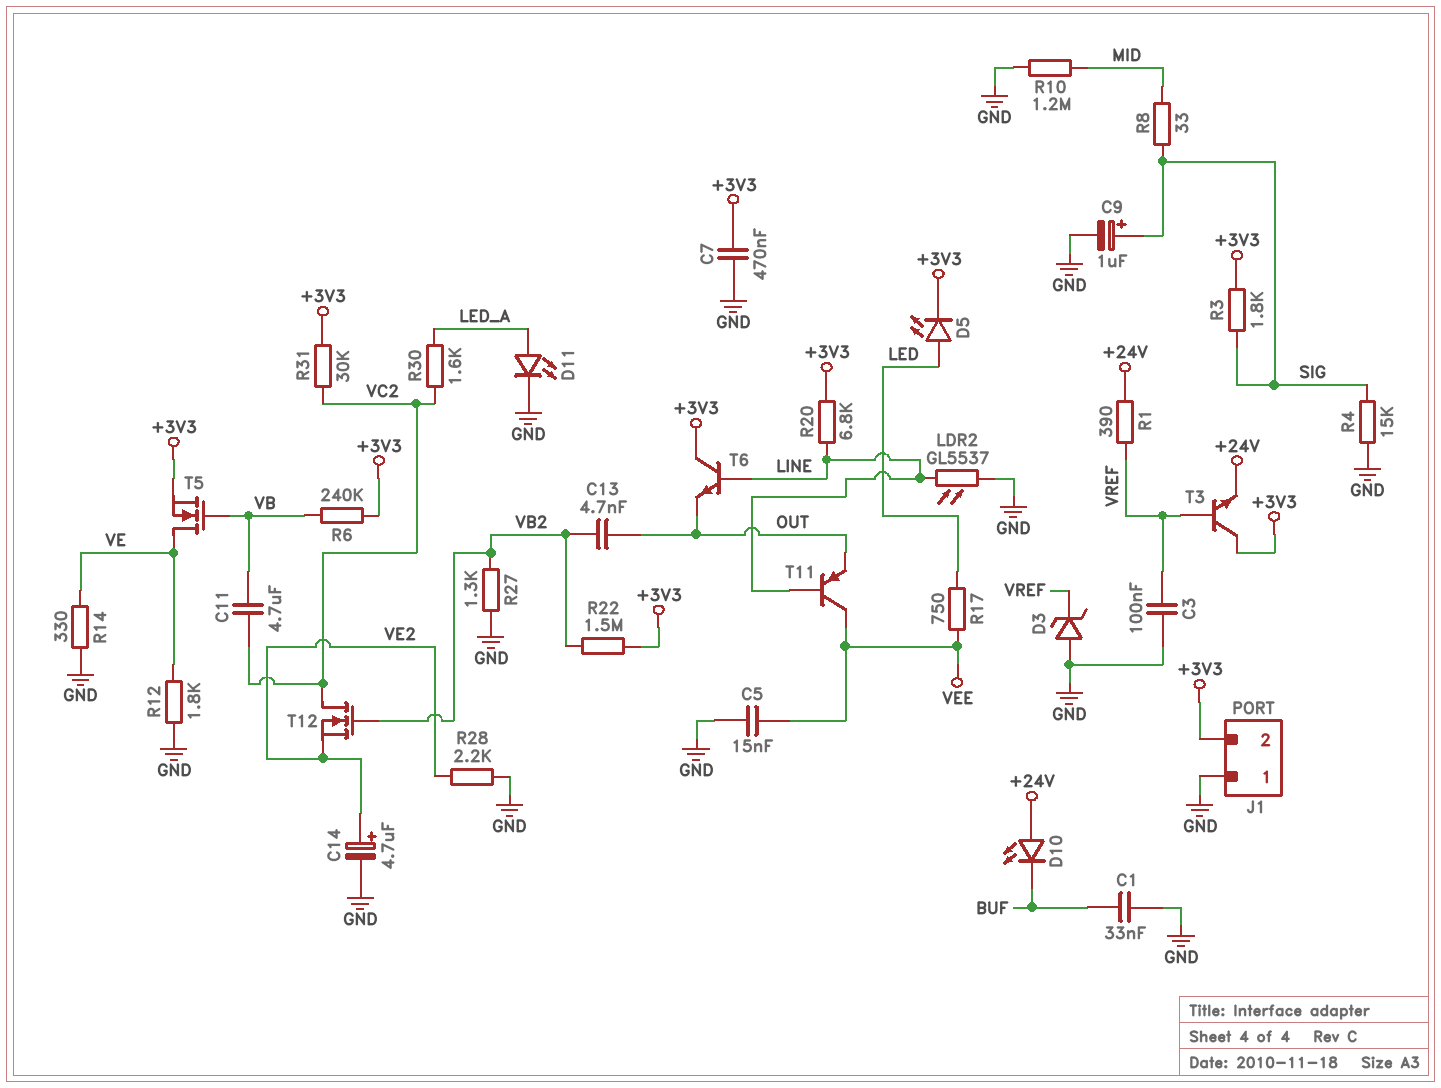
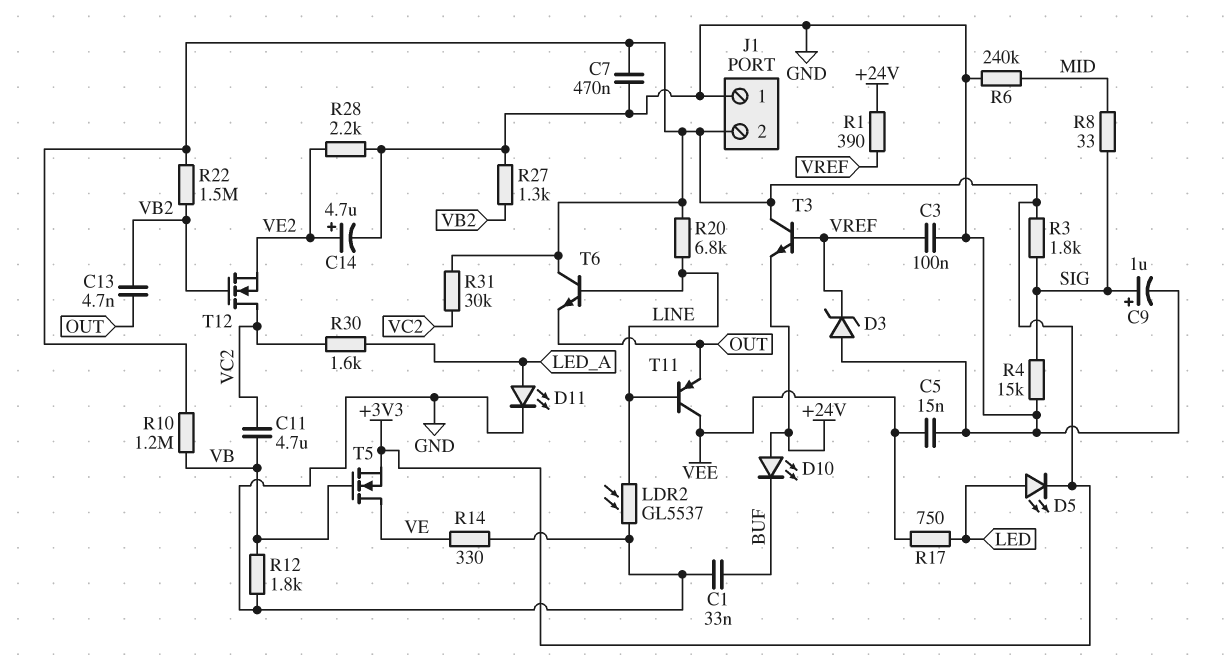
R6: 240k (+3V3, VB) -> 240k (GND, MID)
R10: 1.2M (GND, MID) -> 1.2M (+3V3, VB)
R12: 1.8k (GND, VE) -> 1.8k (GND, VB)

